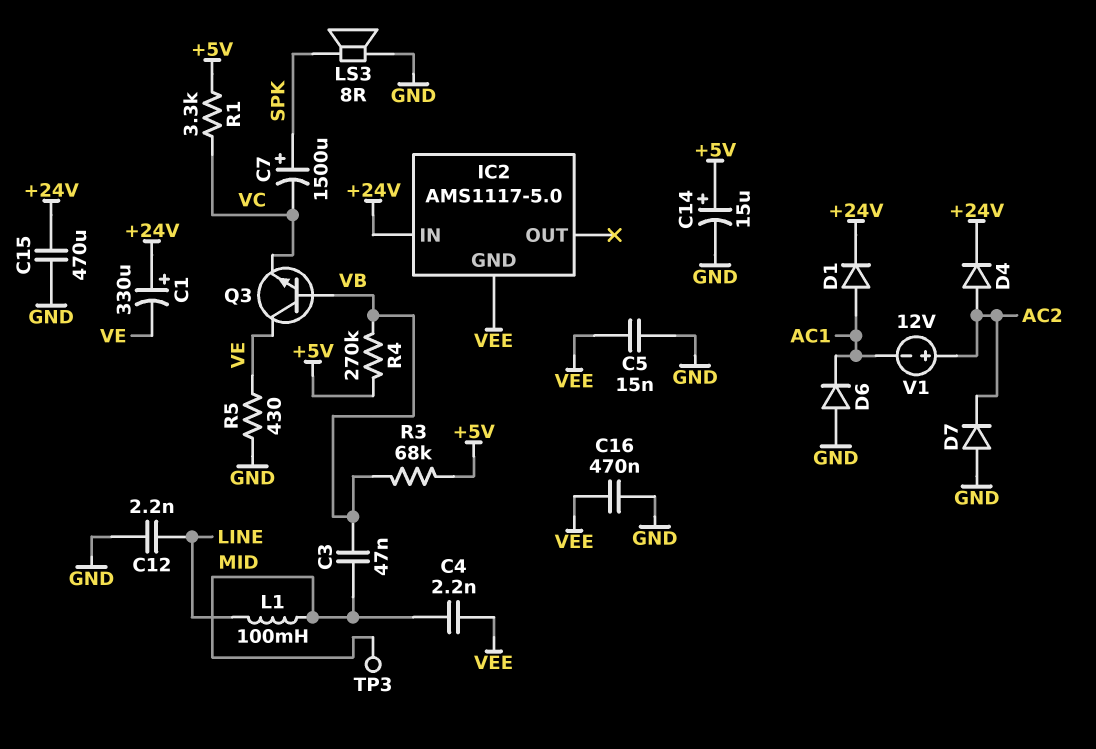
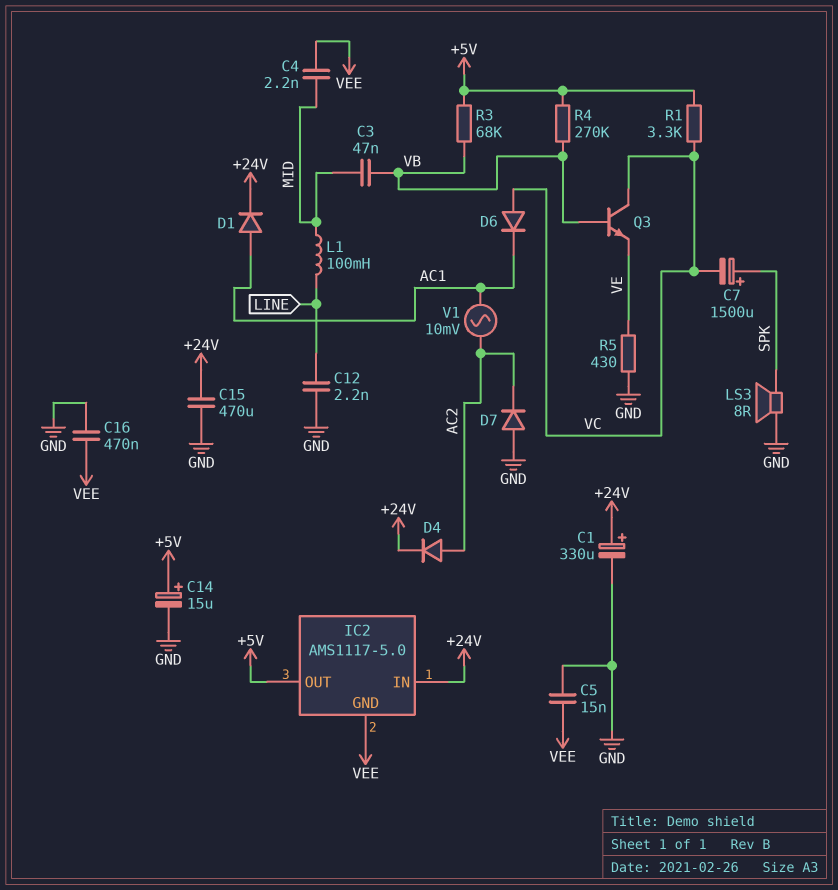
C1: 330uF (plus +24V, minus VE) -> 330uF (plus +24V, minus GND)
D6: diode (A GND, K AC1) -> diode (A VC, K AC1)
IC2 pin OUT: none -> +5V
Q3: NPN (B VB, C VE, E VC) -> NPN (B VB, C VC, E VE)
TP3: test point (MID) -> none
V1: 12V (plus AC2, minus AC1) -> AC 10mV (AC1, AC2)

